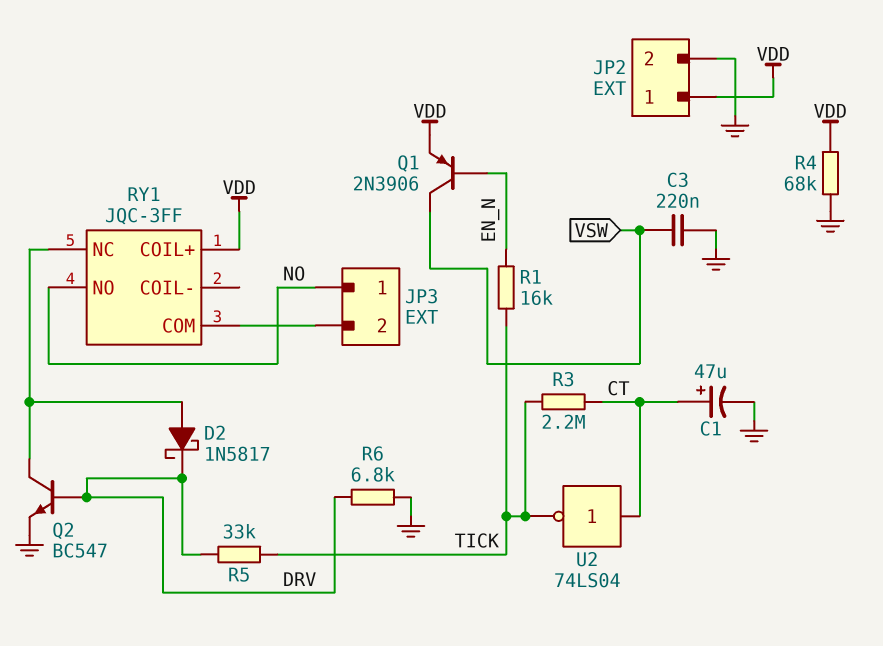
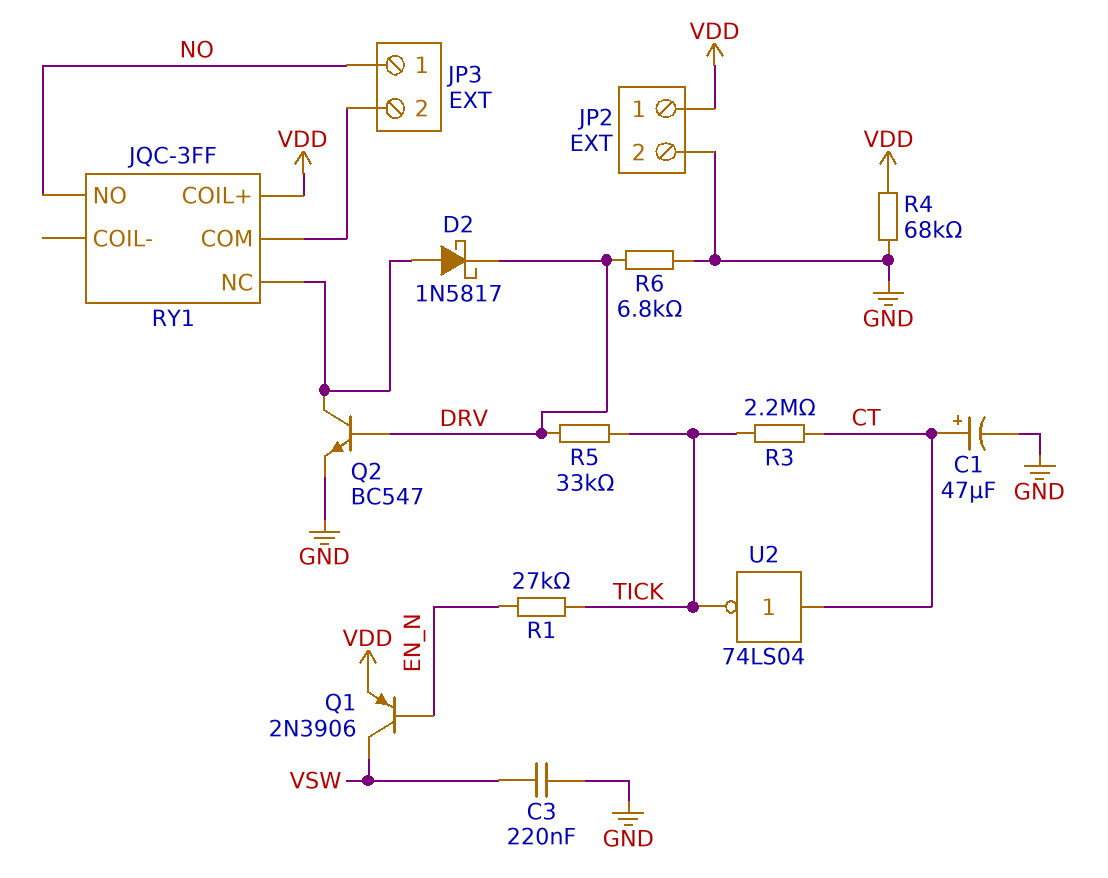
R1: 16k (EN_N, TICK) -> 27k (EN_N, TICK)

